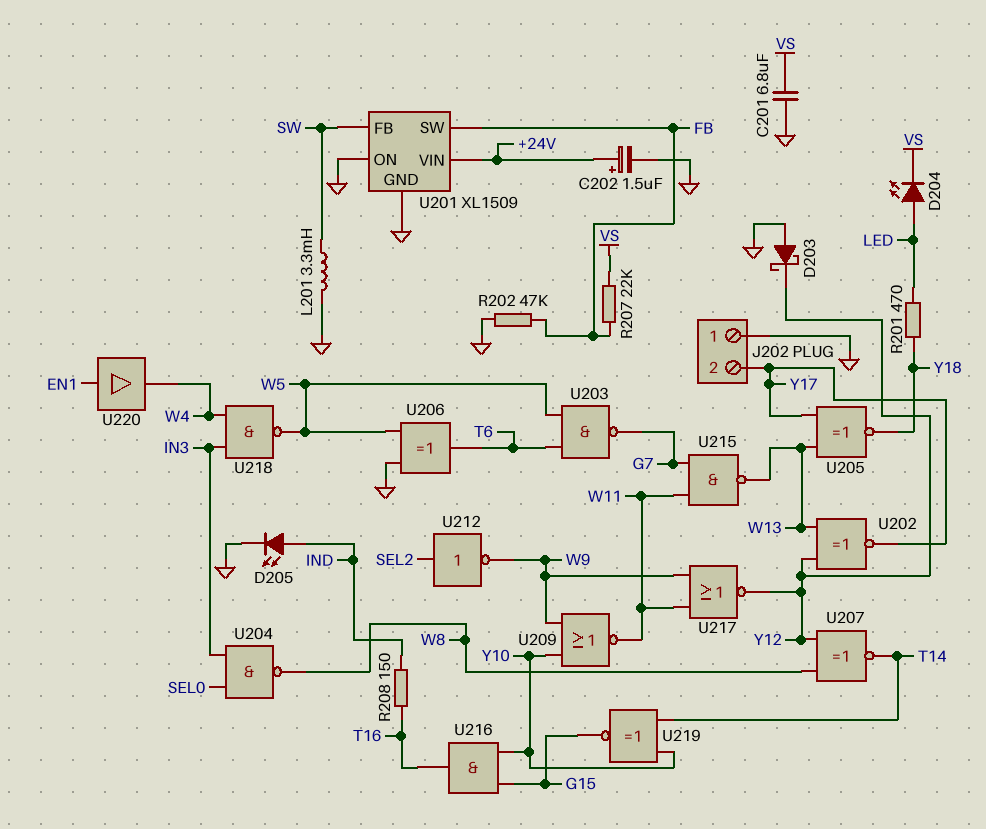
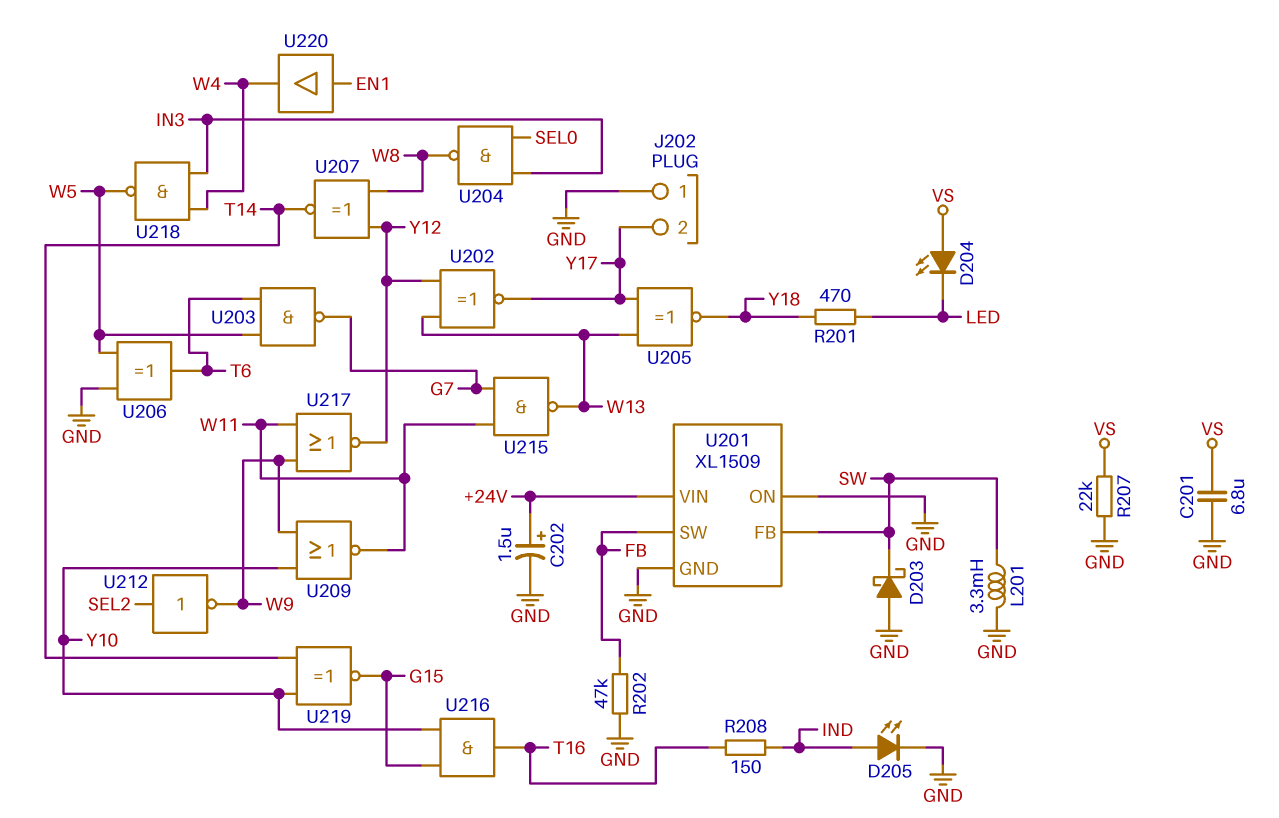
D203: schottky (A GND, K Y12) -> schottky (A GND, K SW)
D204: LED (A LED, K VS) -> LED (A VS, K LED)
R207: 22k (FB, VS) -> 22k (GND, VS)

